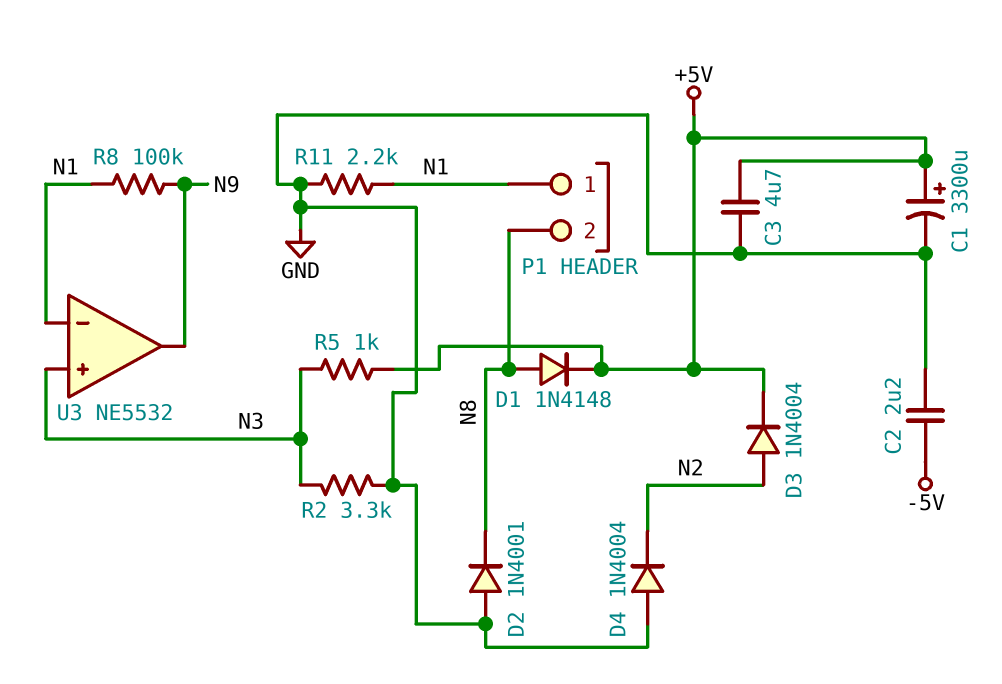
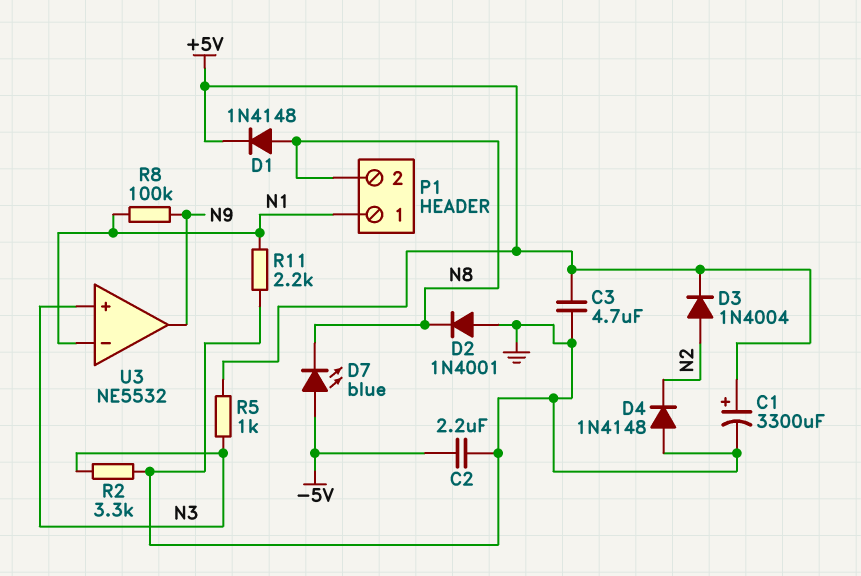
D4: diode 1N4004 (A GND, K N2) -> diode 1N4148 (A GND, K N2)
D7: none -> LED blue (A -5V, K N8)

